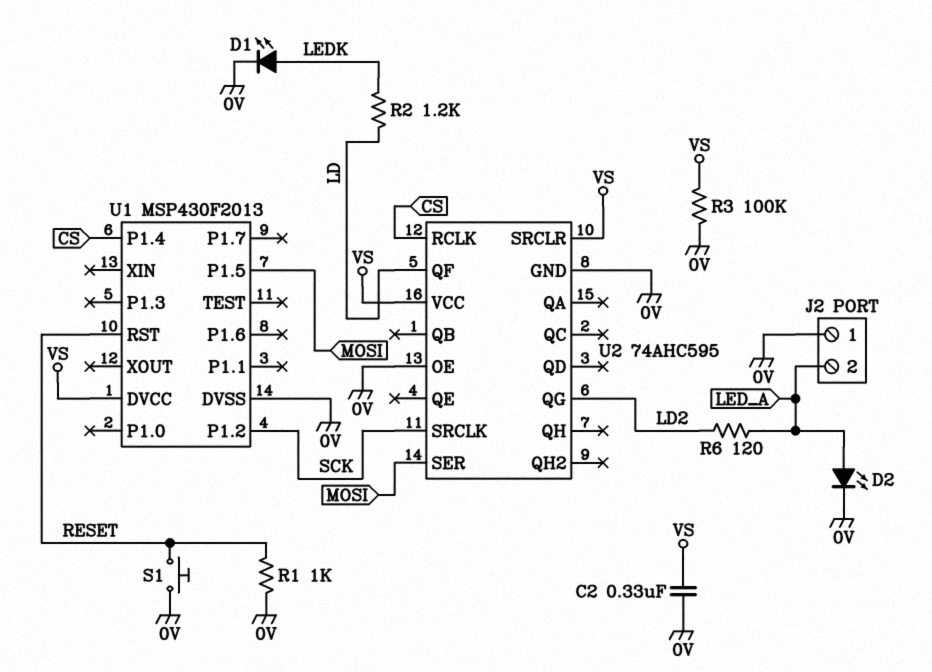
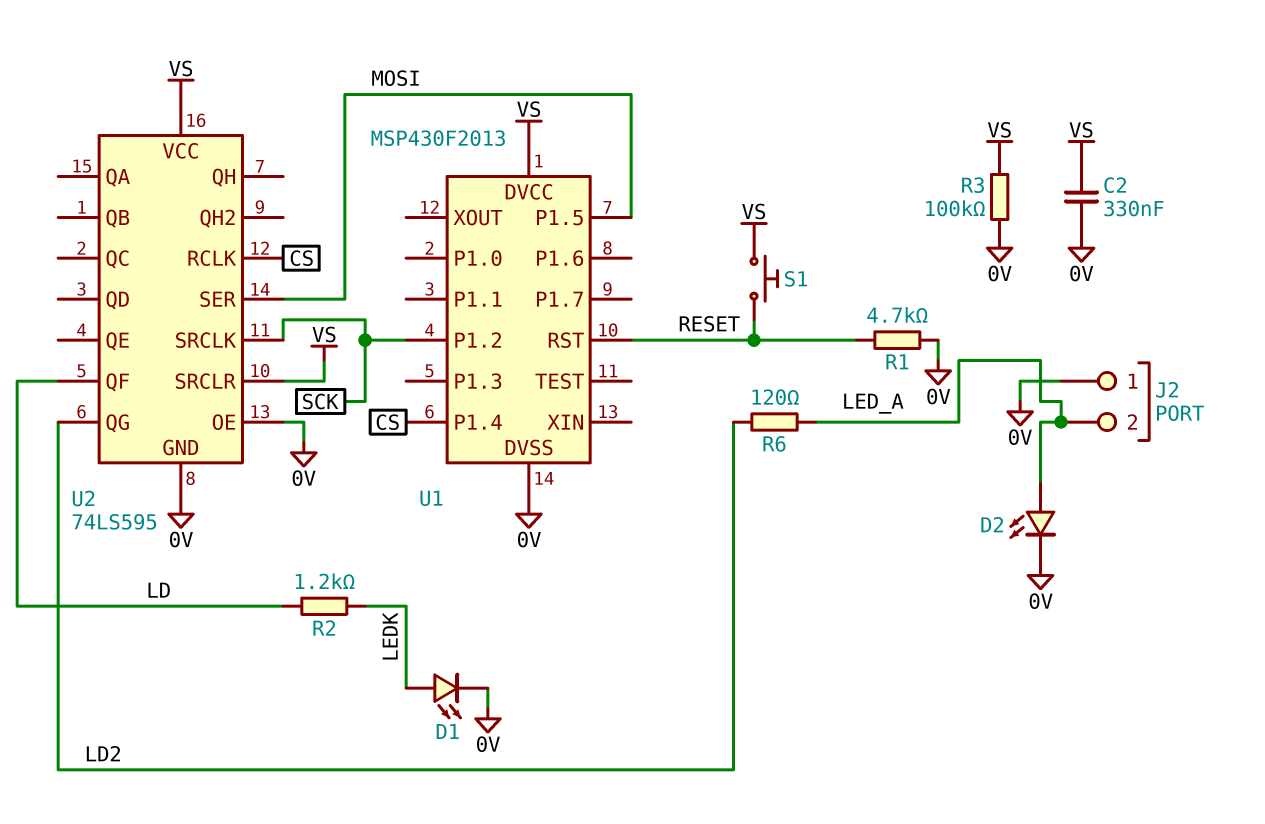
R1: 1k (0V, RESET) -> 4.7k (0V, RESET)
S1: button (0V, RESET) -> button (RESET, VS)
U2: 74AHC595 -> 74LS595

